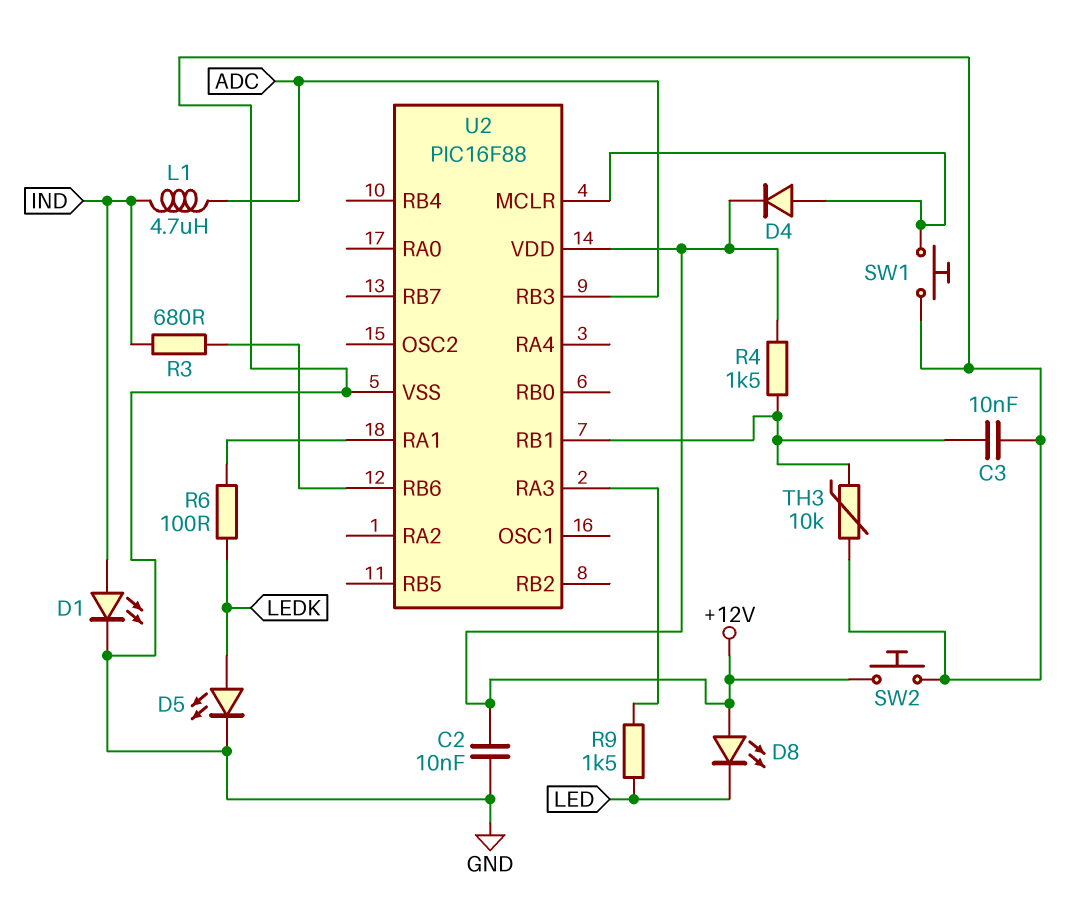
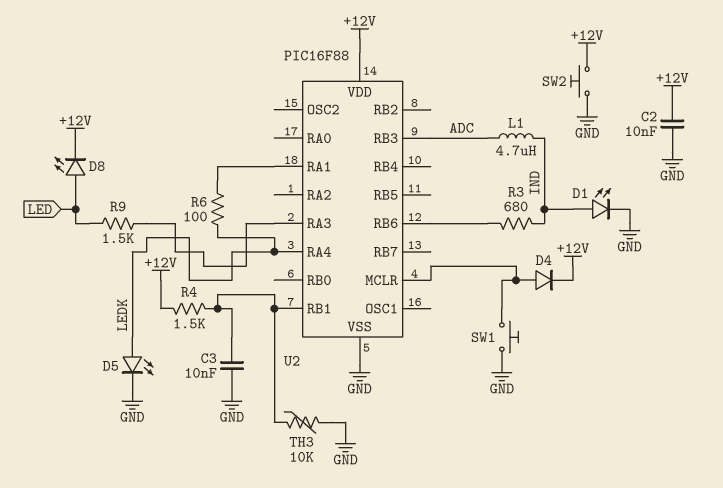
D8: LED (A +12V, K LED) -> LED (A LED, K +12V)
U2 pin RA4: none -> LEDK

